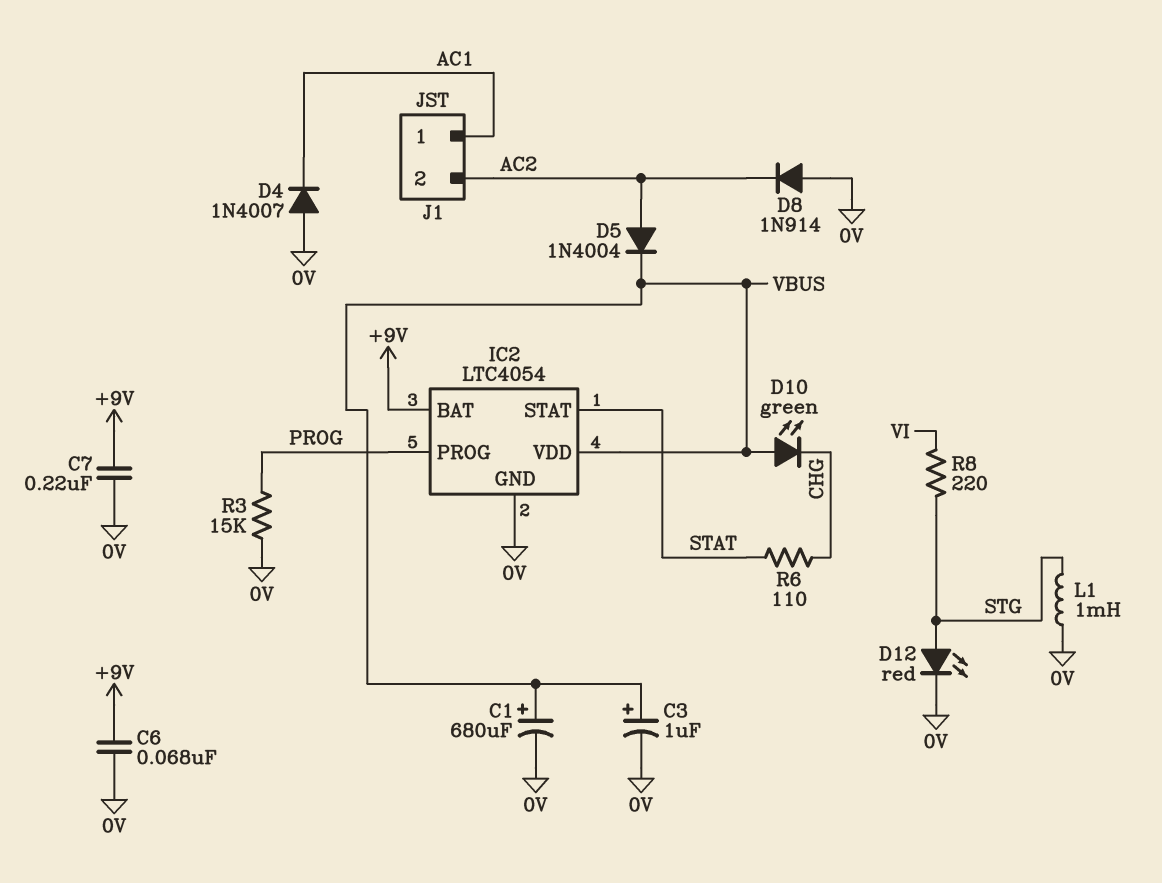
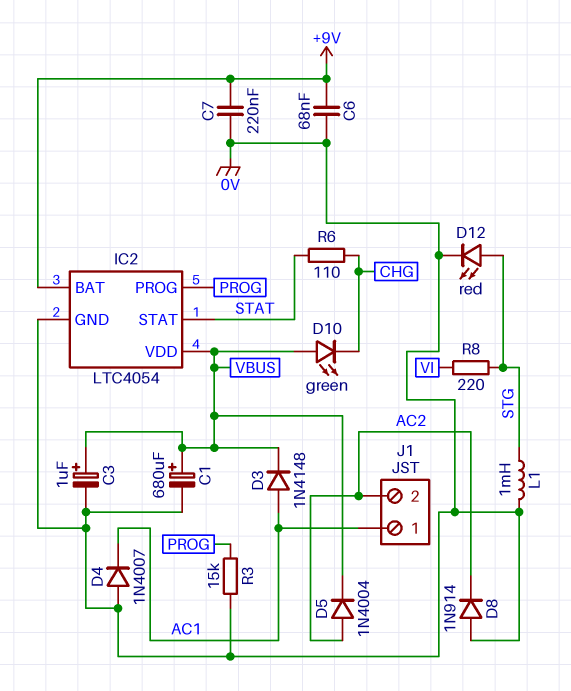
D3: none -> diode 1N4148 (A AC1, K VBUS)

